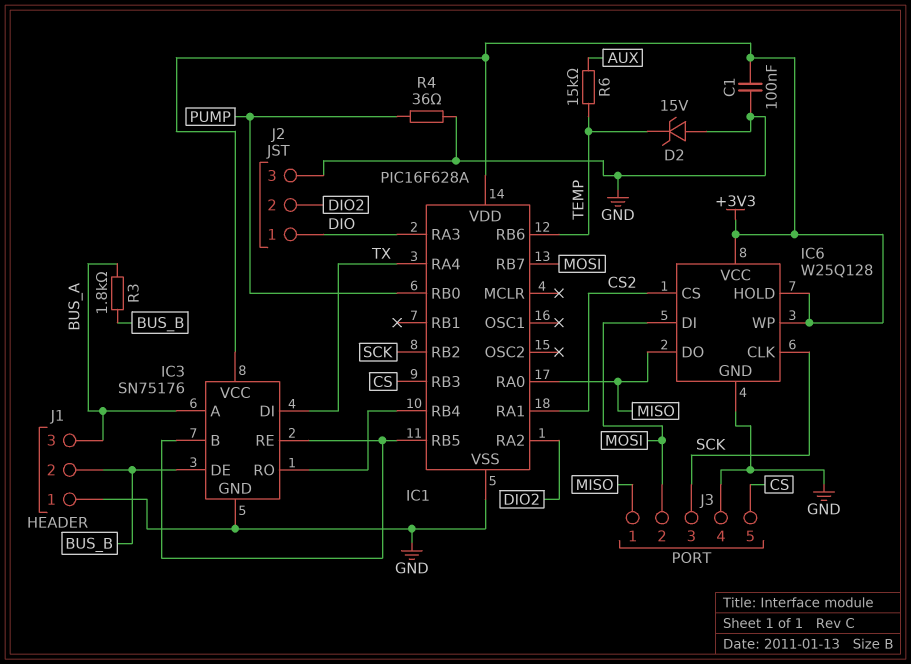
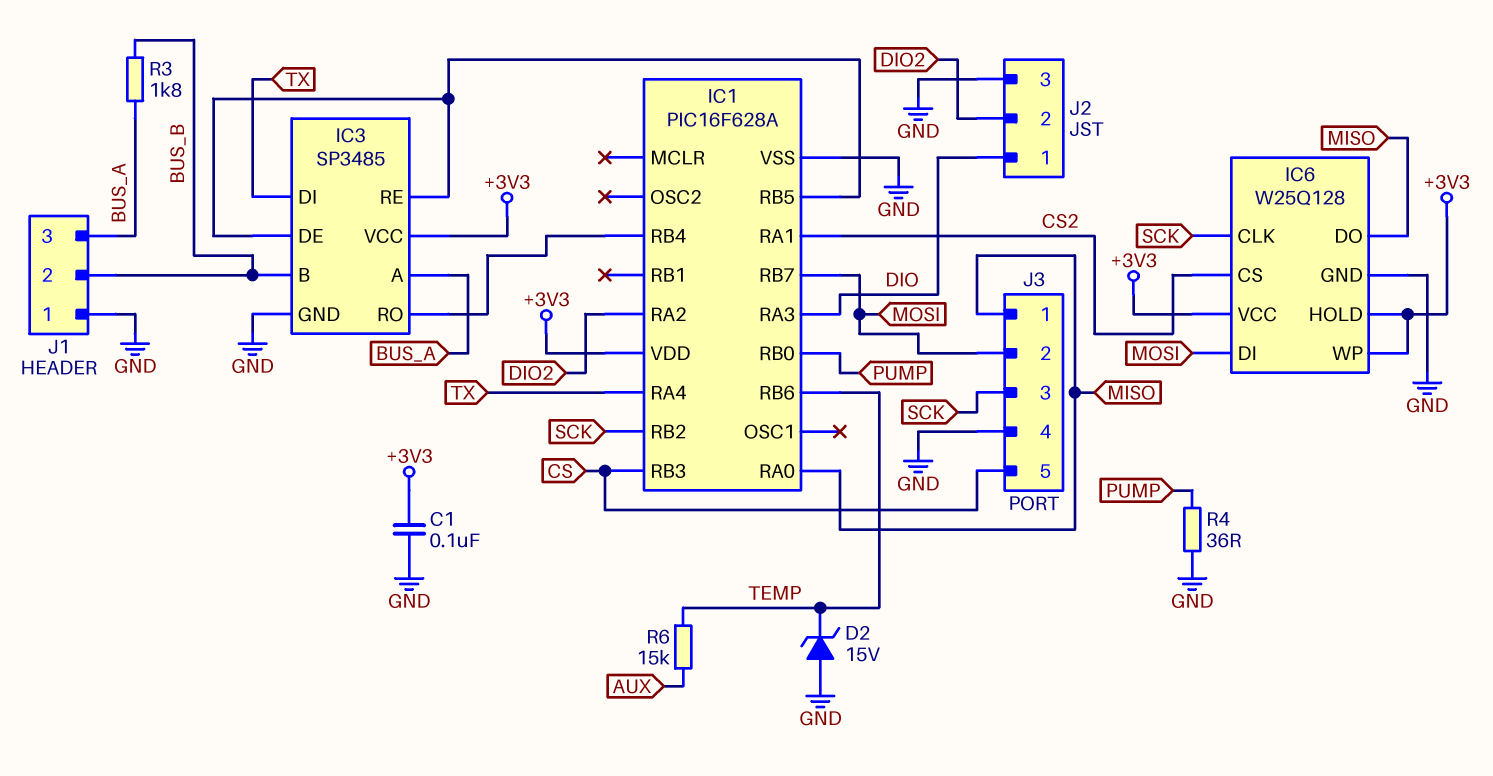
IC3: SN75176 -> SP3485
IC3 pin B: IC1/RB5 -> BUS_B
IC3 pin DE: BUS_B -> IC1/RB5

